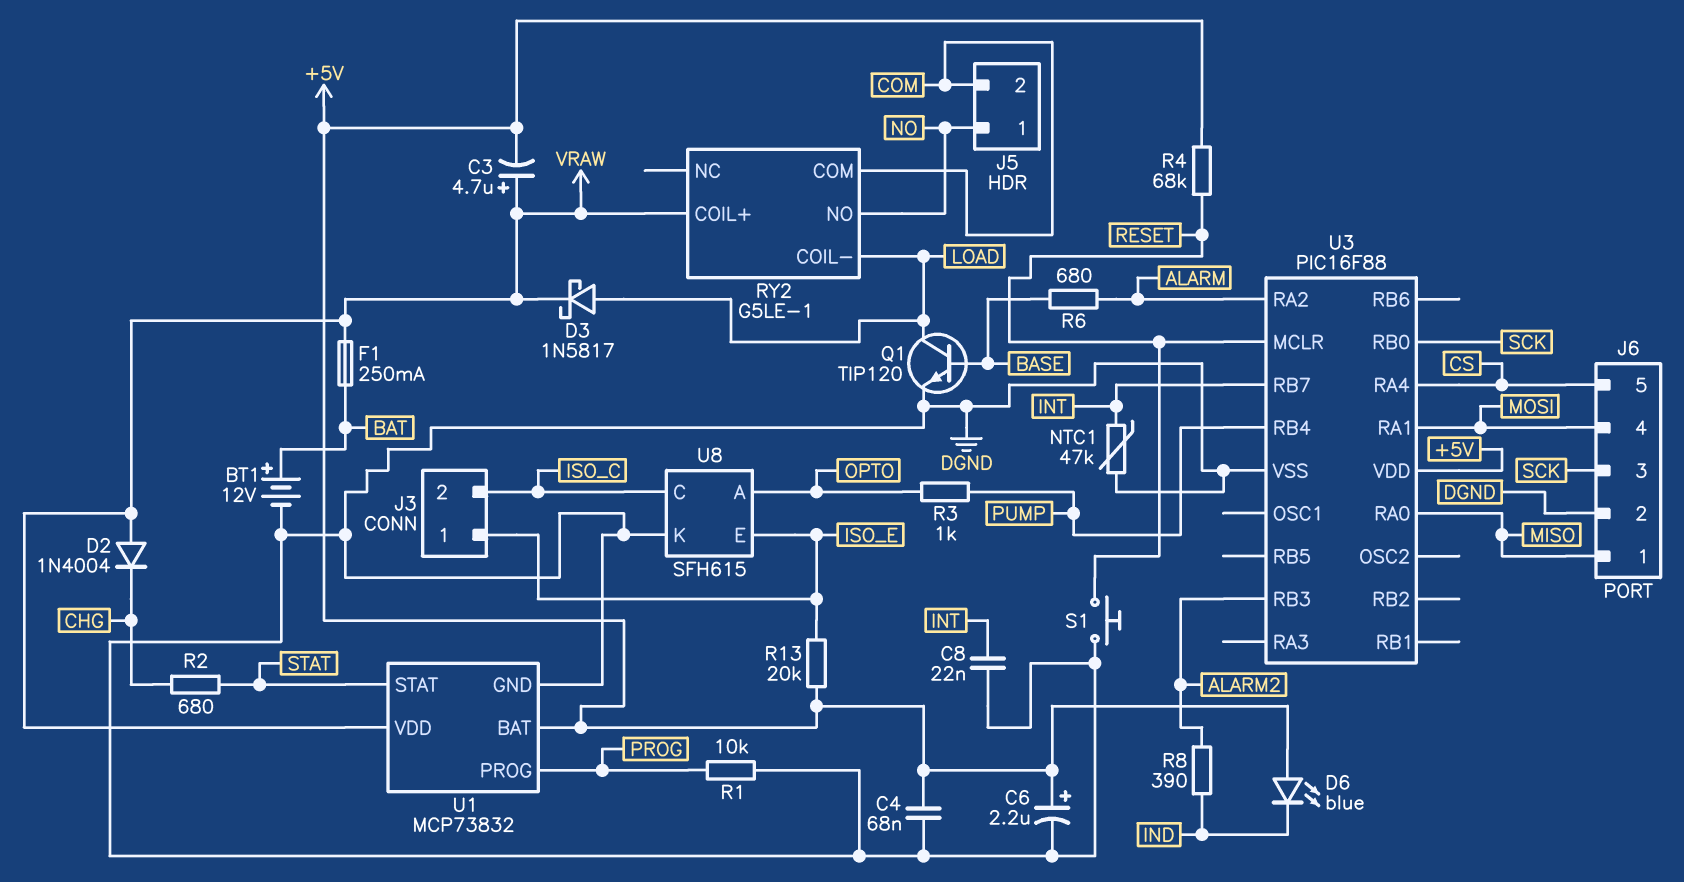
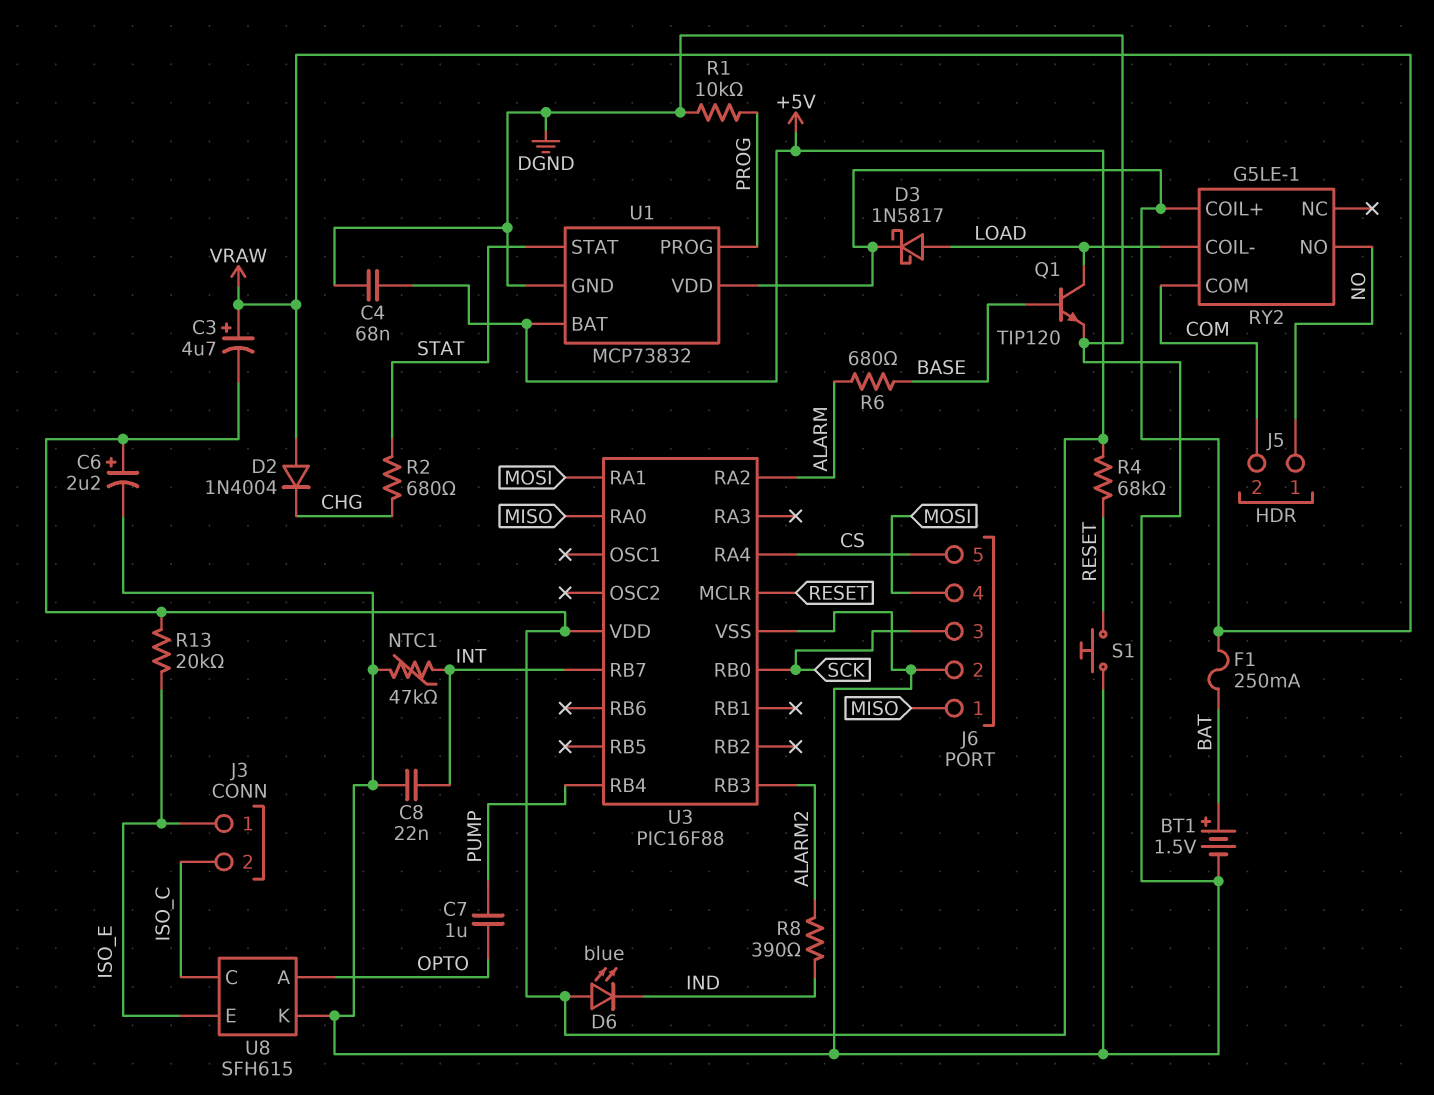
BT1: 12V (plus BAT, minus DGND) -> 1.5V (plus BAT, minus DGND)
C7: none -> 1uF (OPTO, PUMP)
R3: 1k (OPTO, PUMP) -> none

